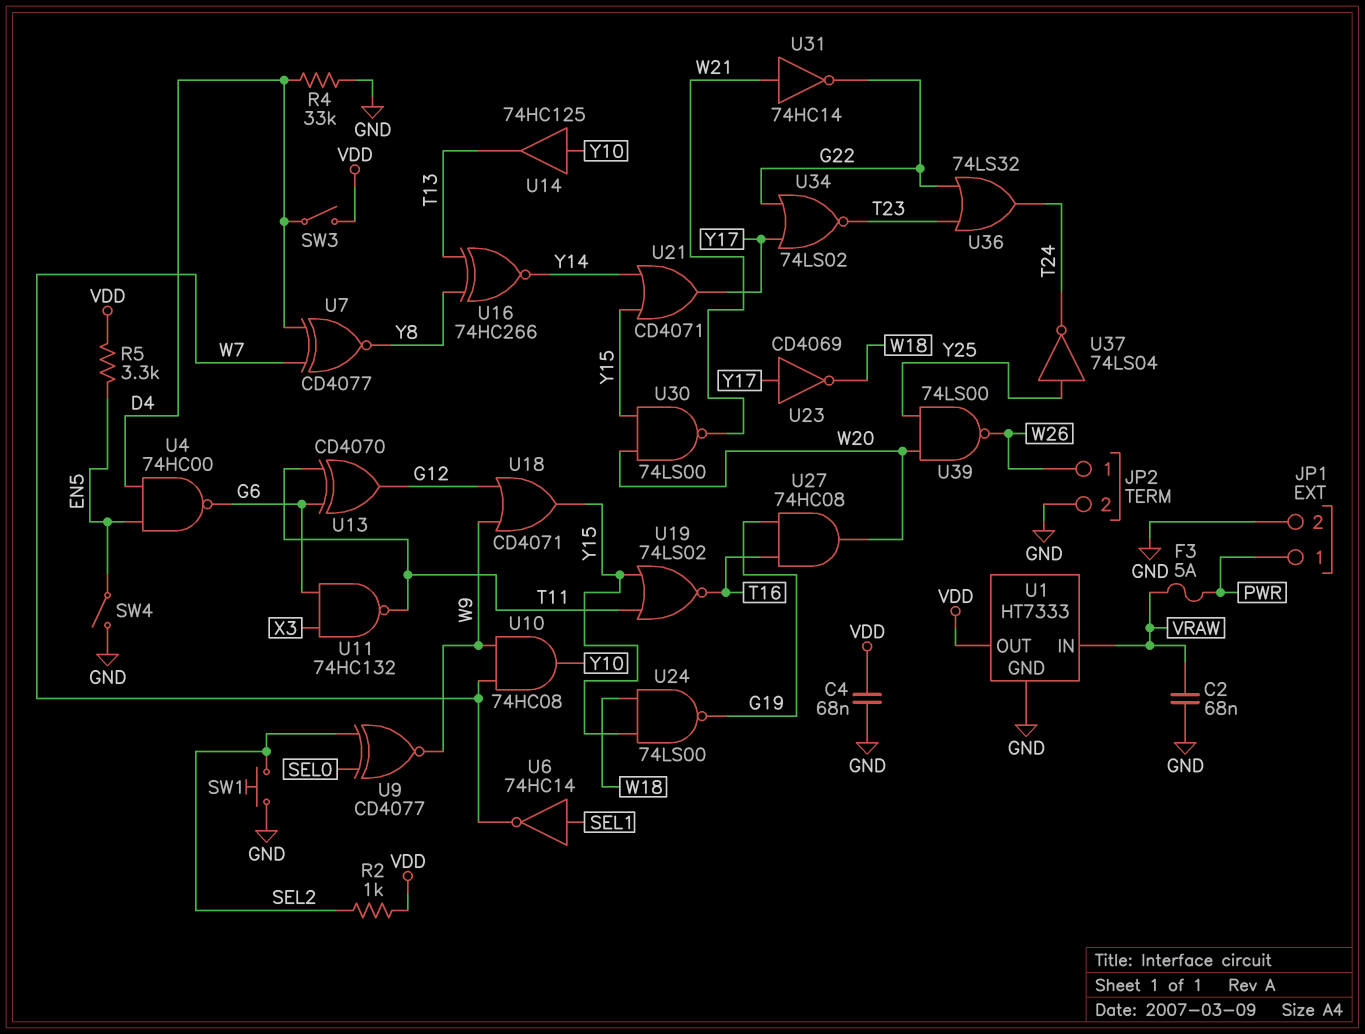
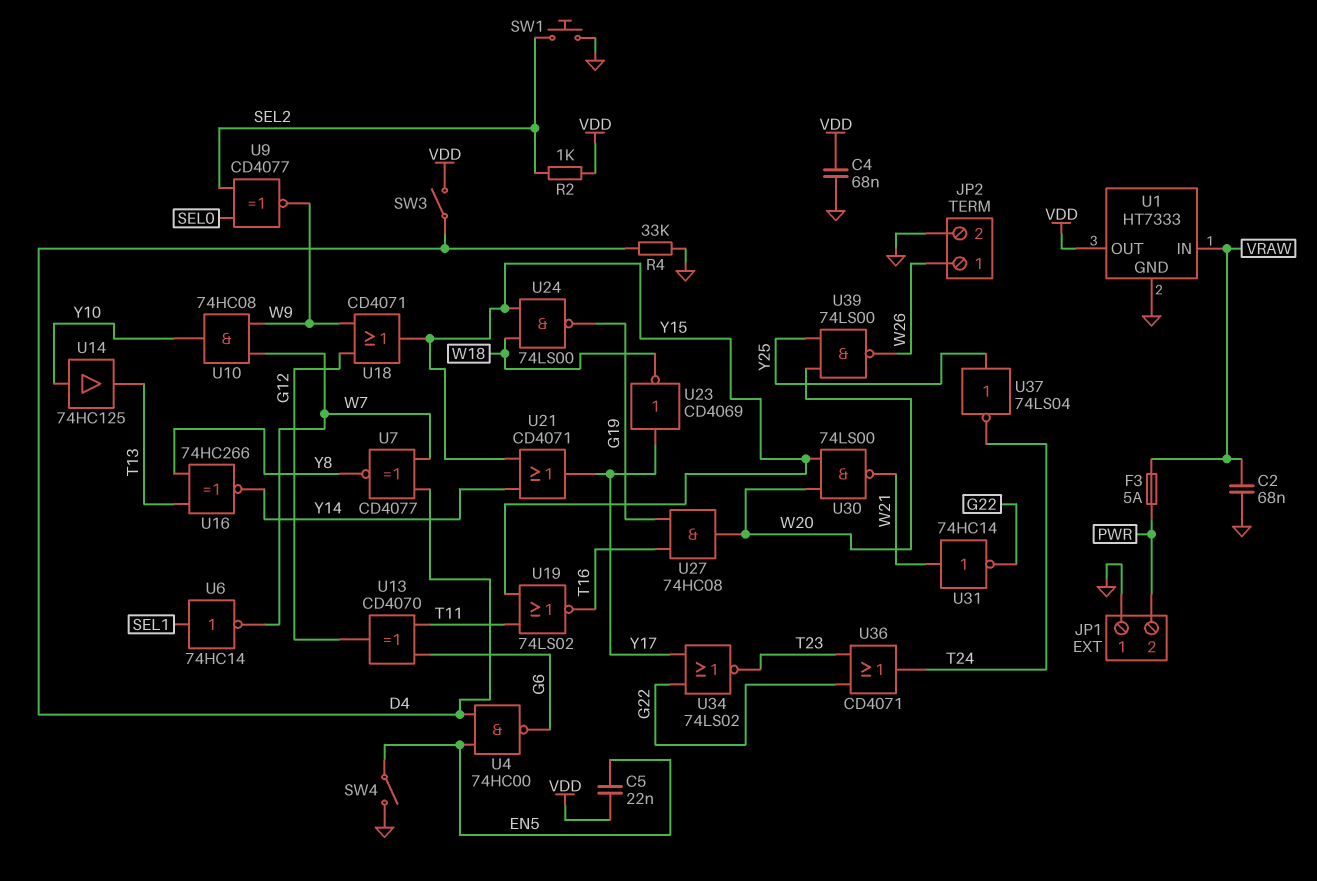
C5: none -> 22nF (EN5, VDD)
JP1 pin 1: PWR -> GND
JP1 pin 2: GND -> PWR
R5: 3.3k (EN5, VDD) -> none
U11: NAND 74HC132 (in G6, in X3, out T11) -> none
U36: OR 74LS32 (in G22, in T23, out T24) -> OR CD4071 (in G22, in T23, out T24)

